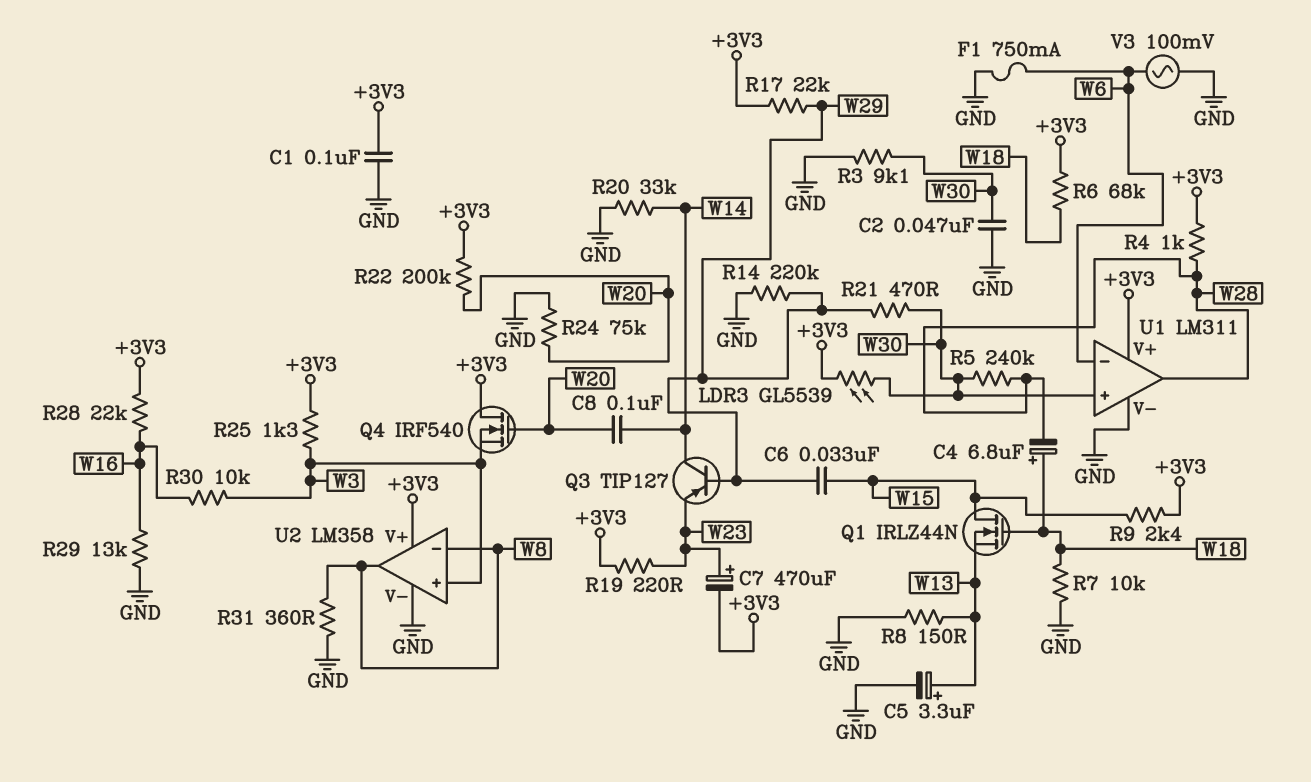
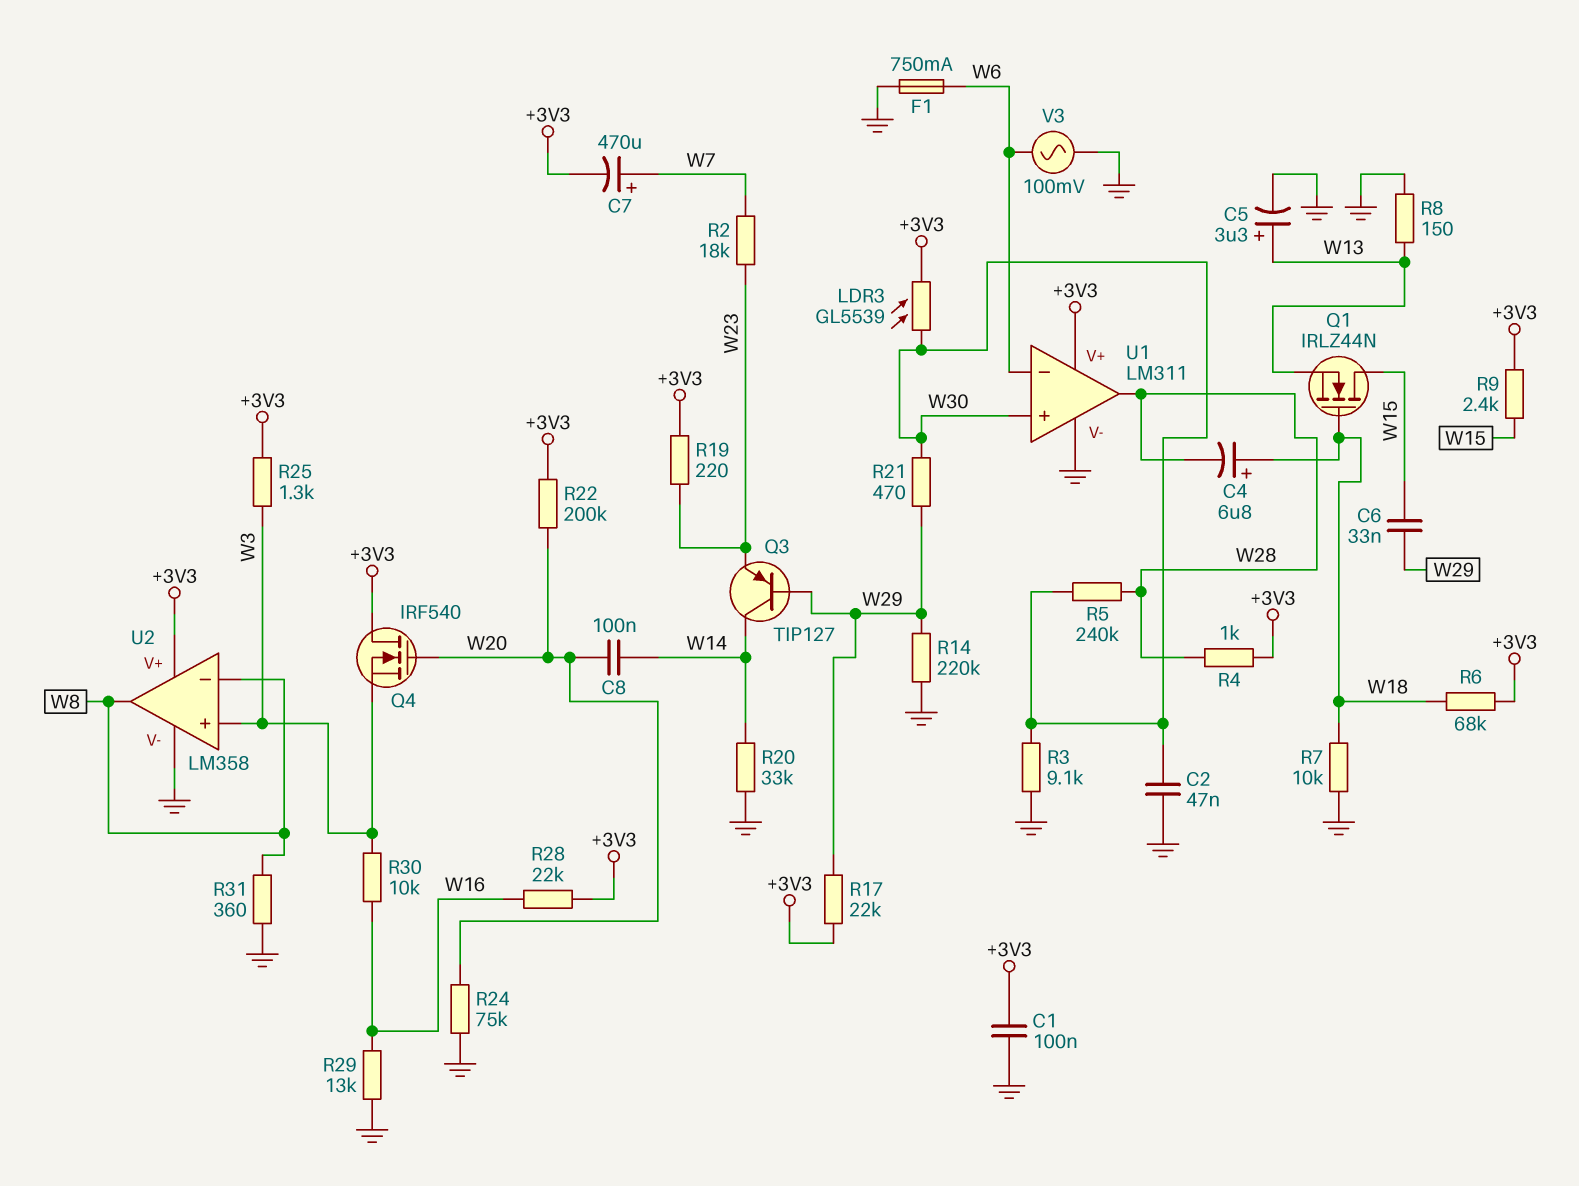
C7: 470uF (plus W23, minus +3V3) -> 470uF (plus W7, minus +3V3)
R2: none -> 18k (W7, W23)

